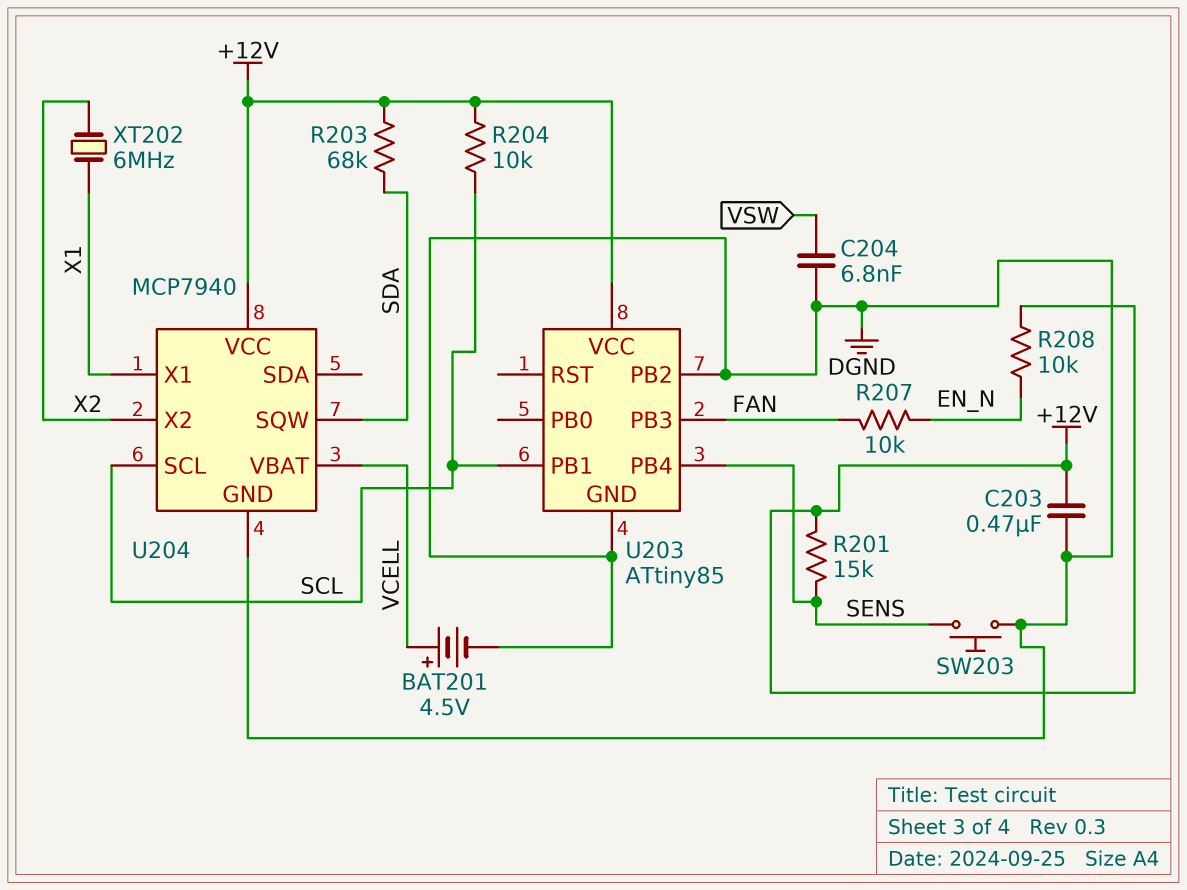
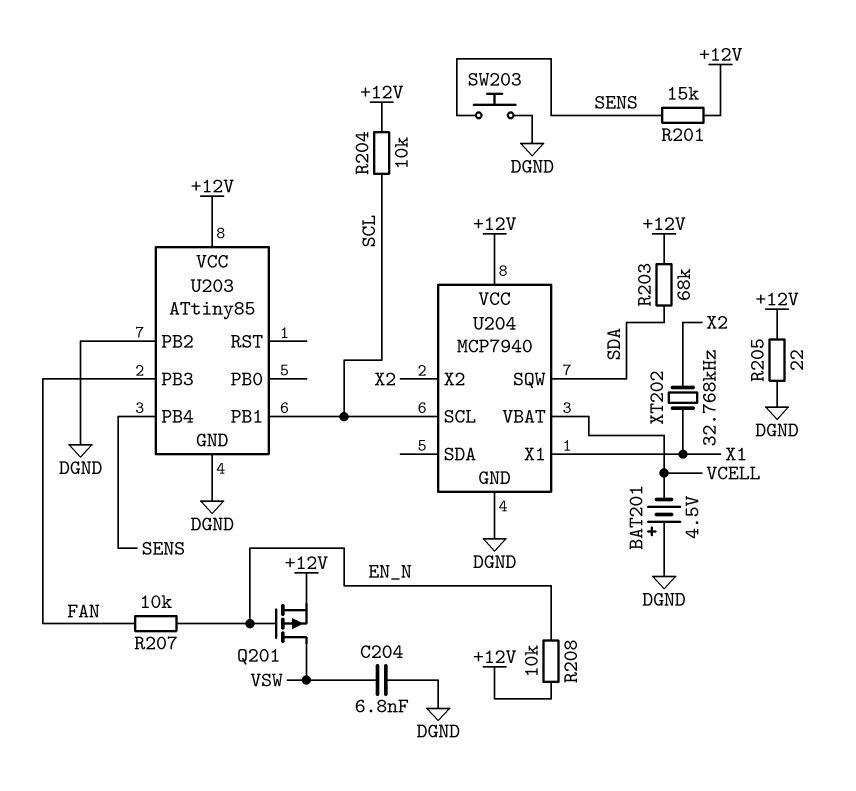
BAT201: 4.5V (plus VCELL, minus DGND) -> 4.5V (plus DGND, minus VCELL)
C203: 470nF (+12V, DGND) -> none
Q201: none -> PMOS (G EN_N, D VSW, S +12V)
R205: none -> 22 (+12V, DGND)
XT202: 6MHz (X1, X2) -> 32.768kHz (X1, X2)

